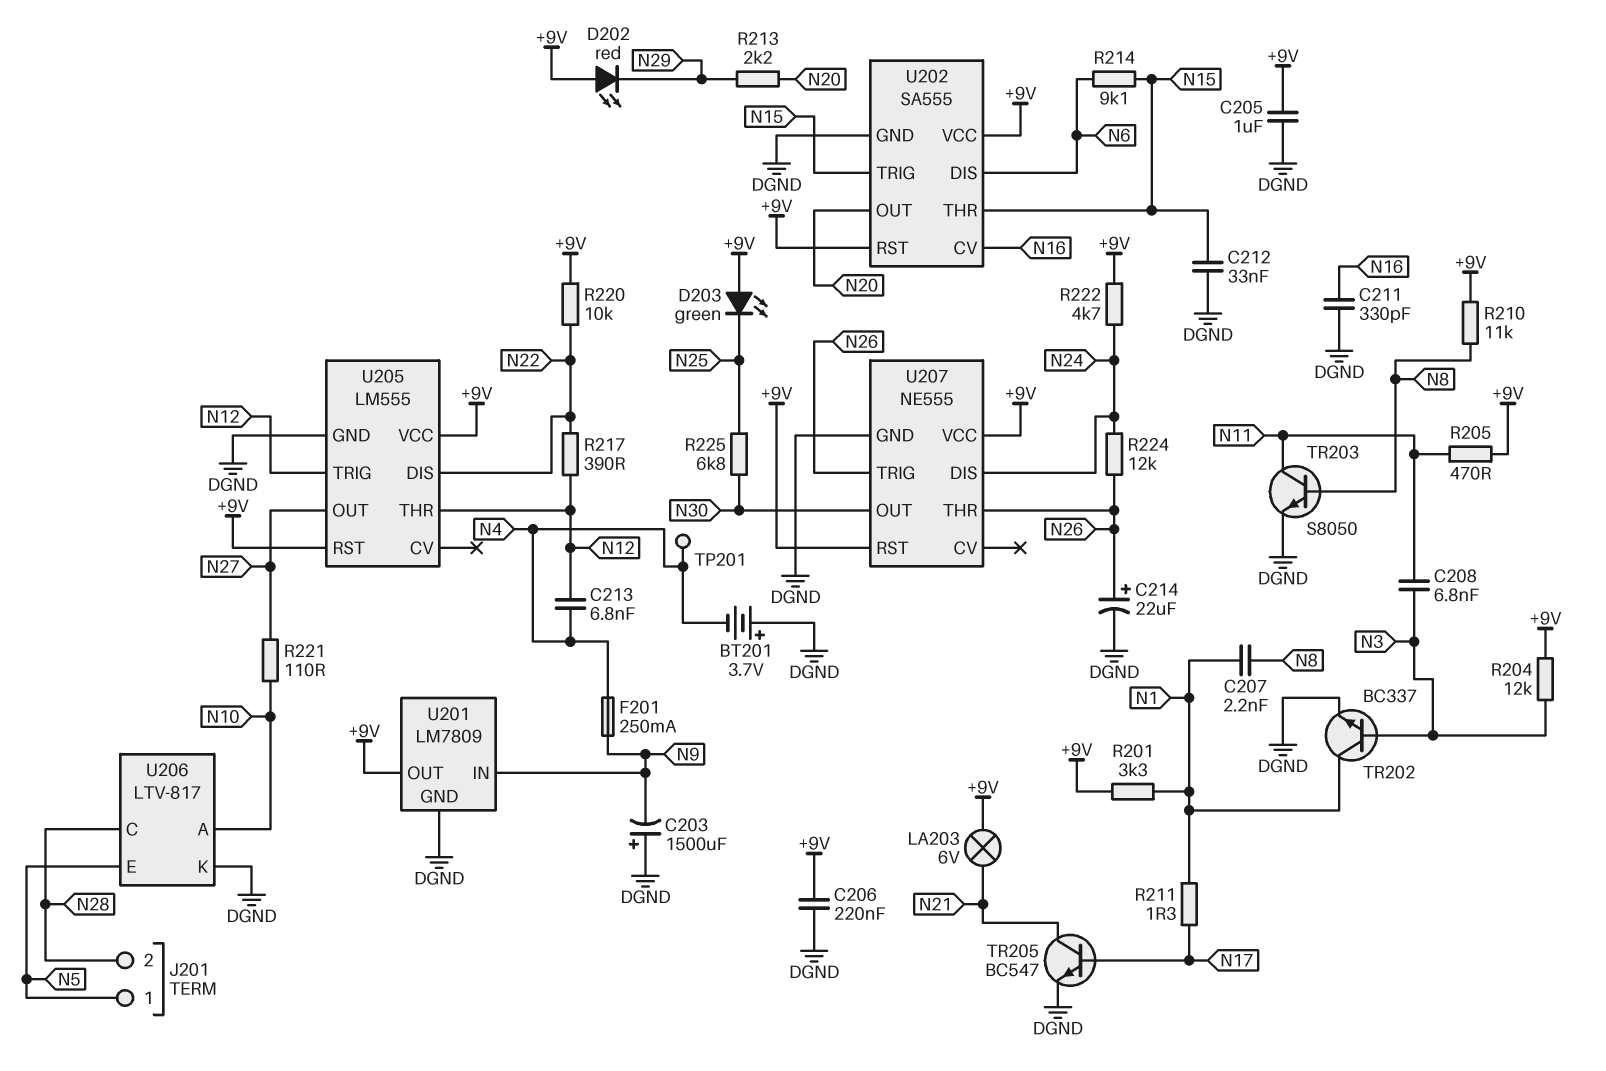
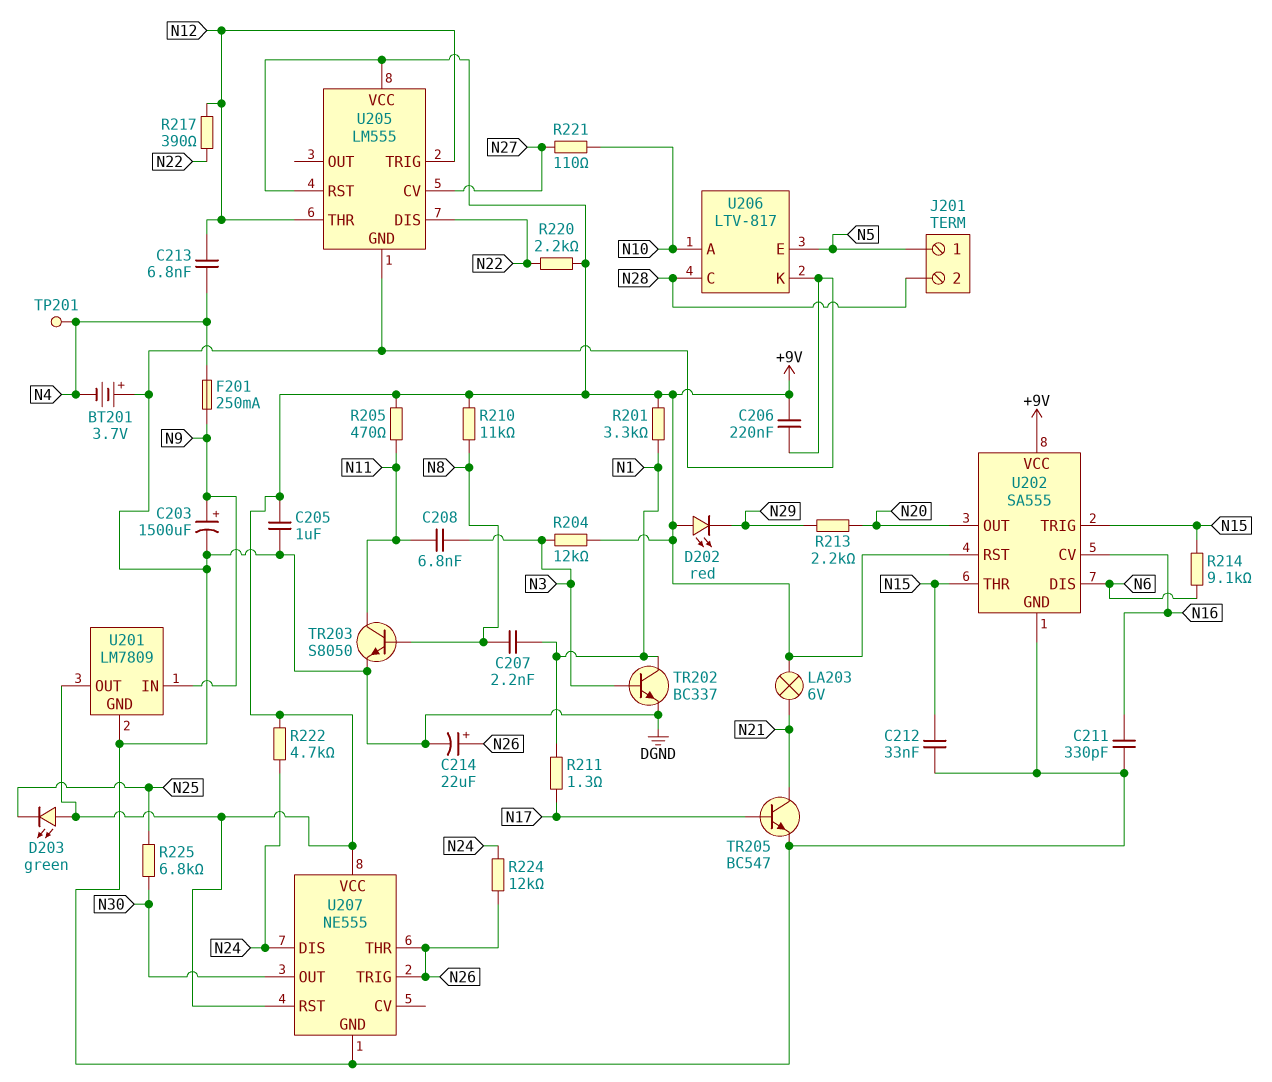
C203: 1500uF (plus DGND, minus N9) -> 1500uF (plus N9, minus DGND)
R220: 10k (+9V, N22) -> 2.2k (+9V, N22)
U205 pin CV: none -> N27
U205 pin OUT: N27 -> none

